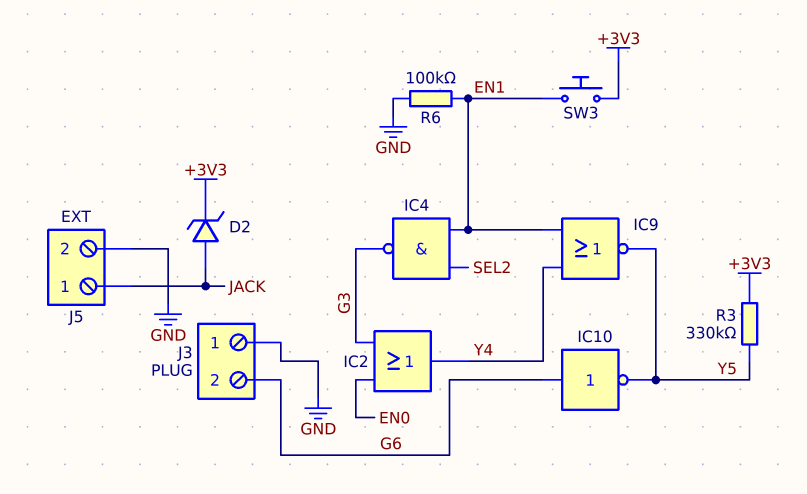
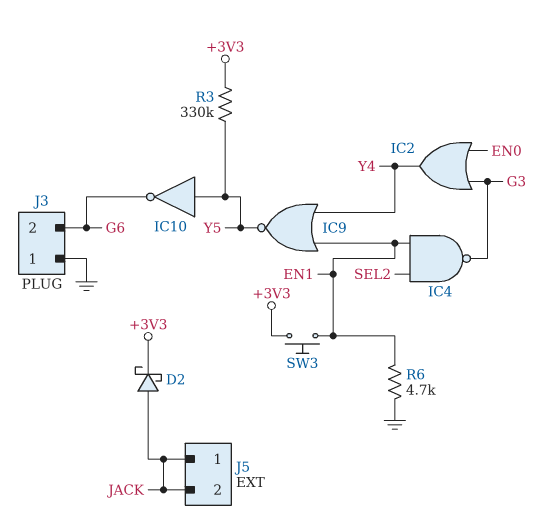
D2: zener (A JACK, K +3V3) -> schottky (A JACK, K +3V3)
IC10: NOT (in G6, out Y5) -> NOT (in Y5, out G6)
J5 pin 2: GND -> JACK
R6: 100k (EN1, GND) -> 4.7k (EN1, GND)

